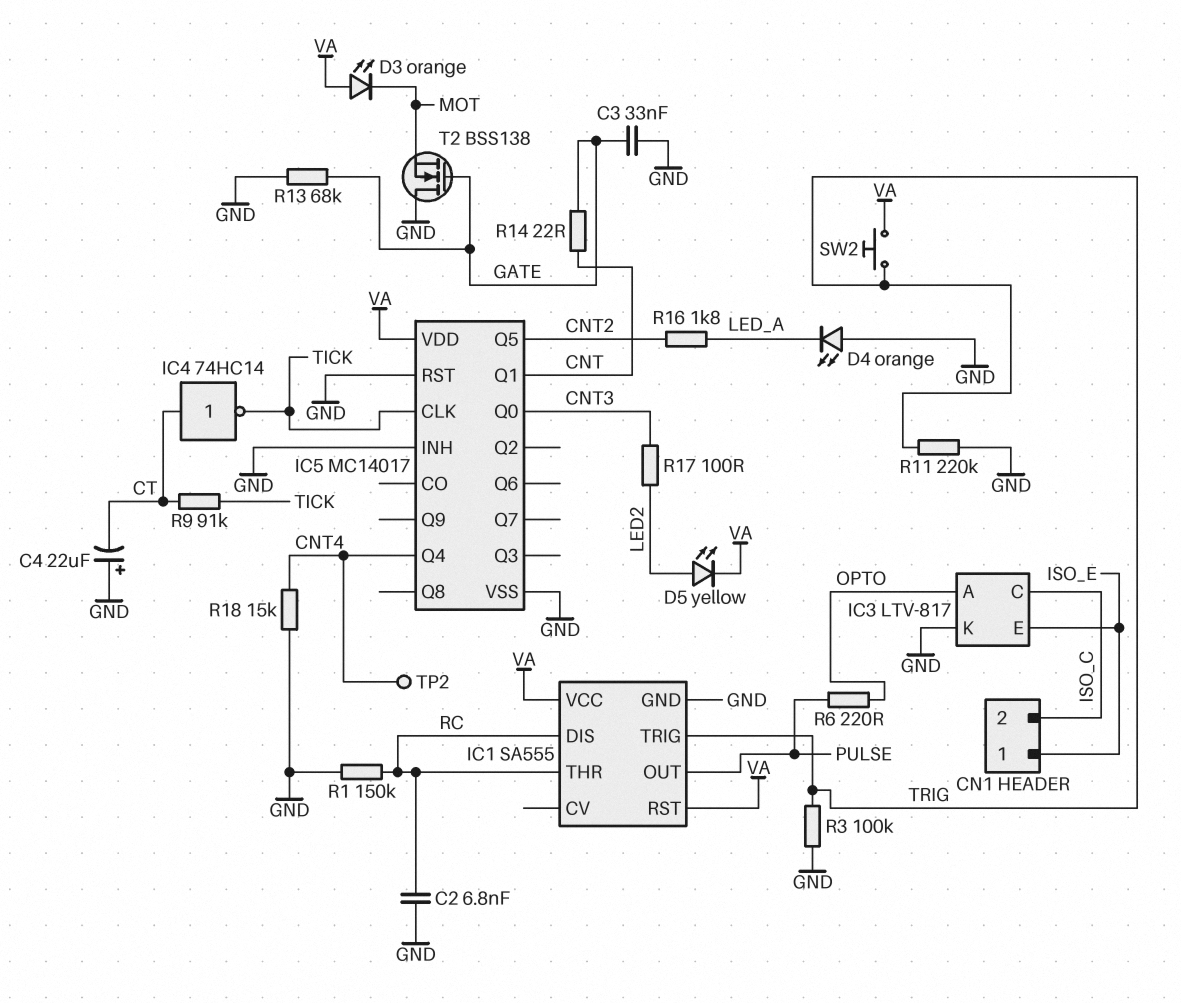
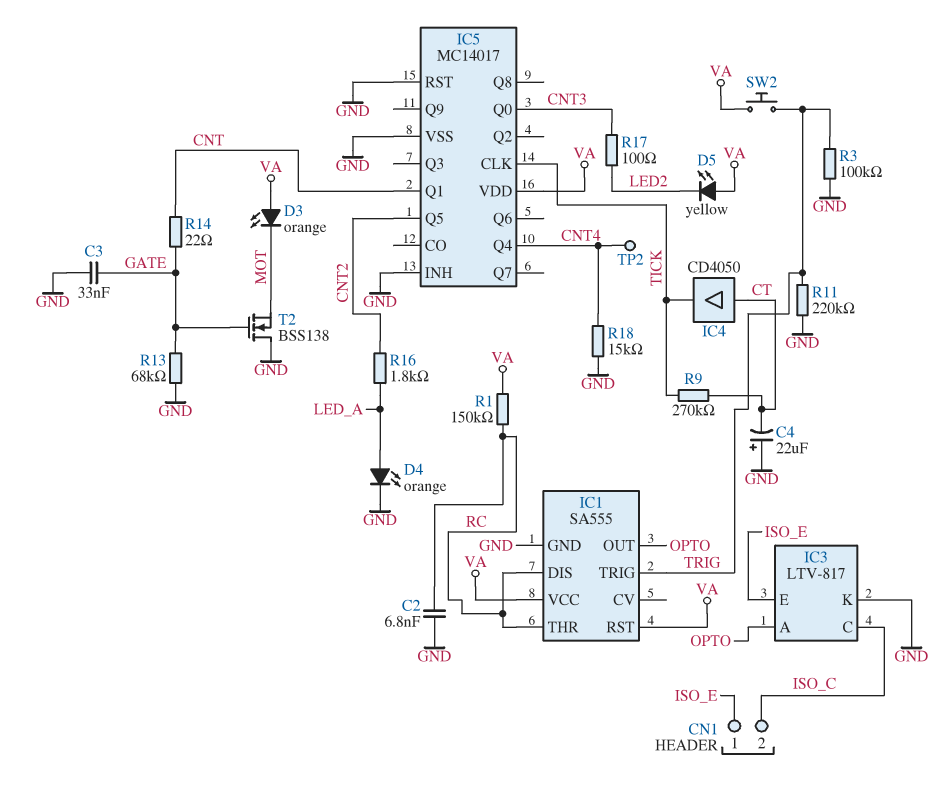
D4: LED orange (A GND, K LED_A) -> LED orange (A LED_A, K GND)
D5: LED yellow (A LED2, K VA) -> LED yellow (A VA, K LED2)
IC1 pin OUT: PULSE -> OPTO
IC4: NOT 74HC14 (in CT, out TICK) -> buffer CD4050 (in CT, out TICK)
R1: 150k (GND, RC) -> 150k (RC, VA)
R6: 220 (OPTO, PULSE) -> none
R9: 91k (CT, TICK) -> 270k (CT, TICK)

